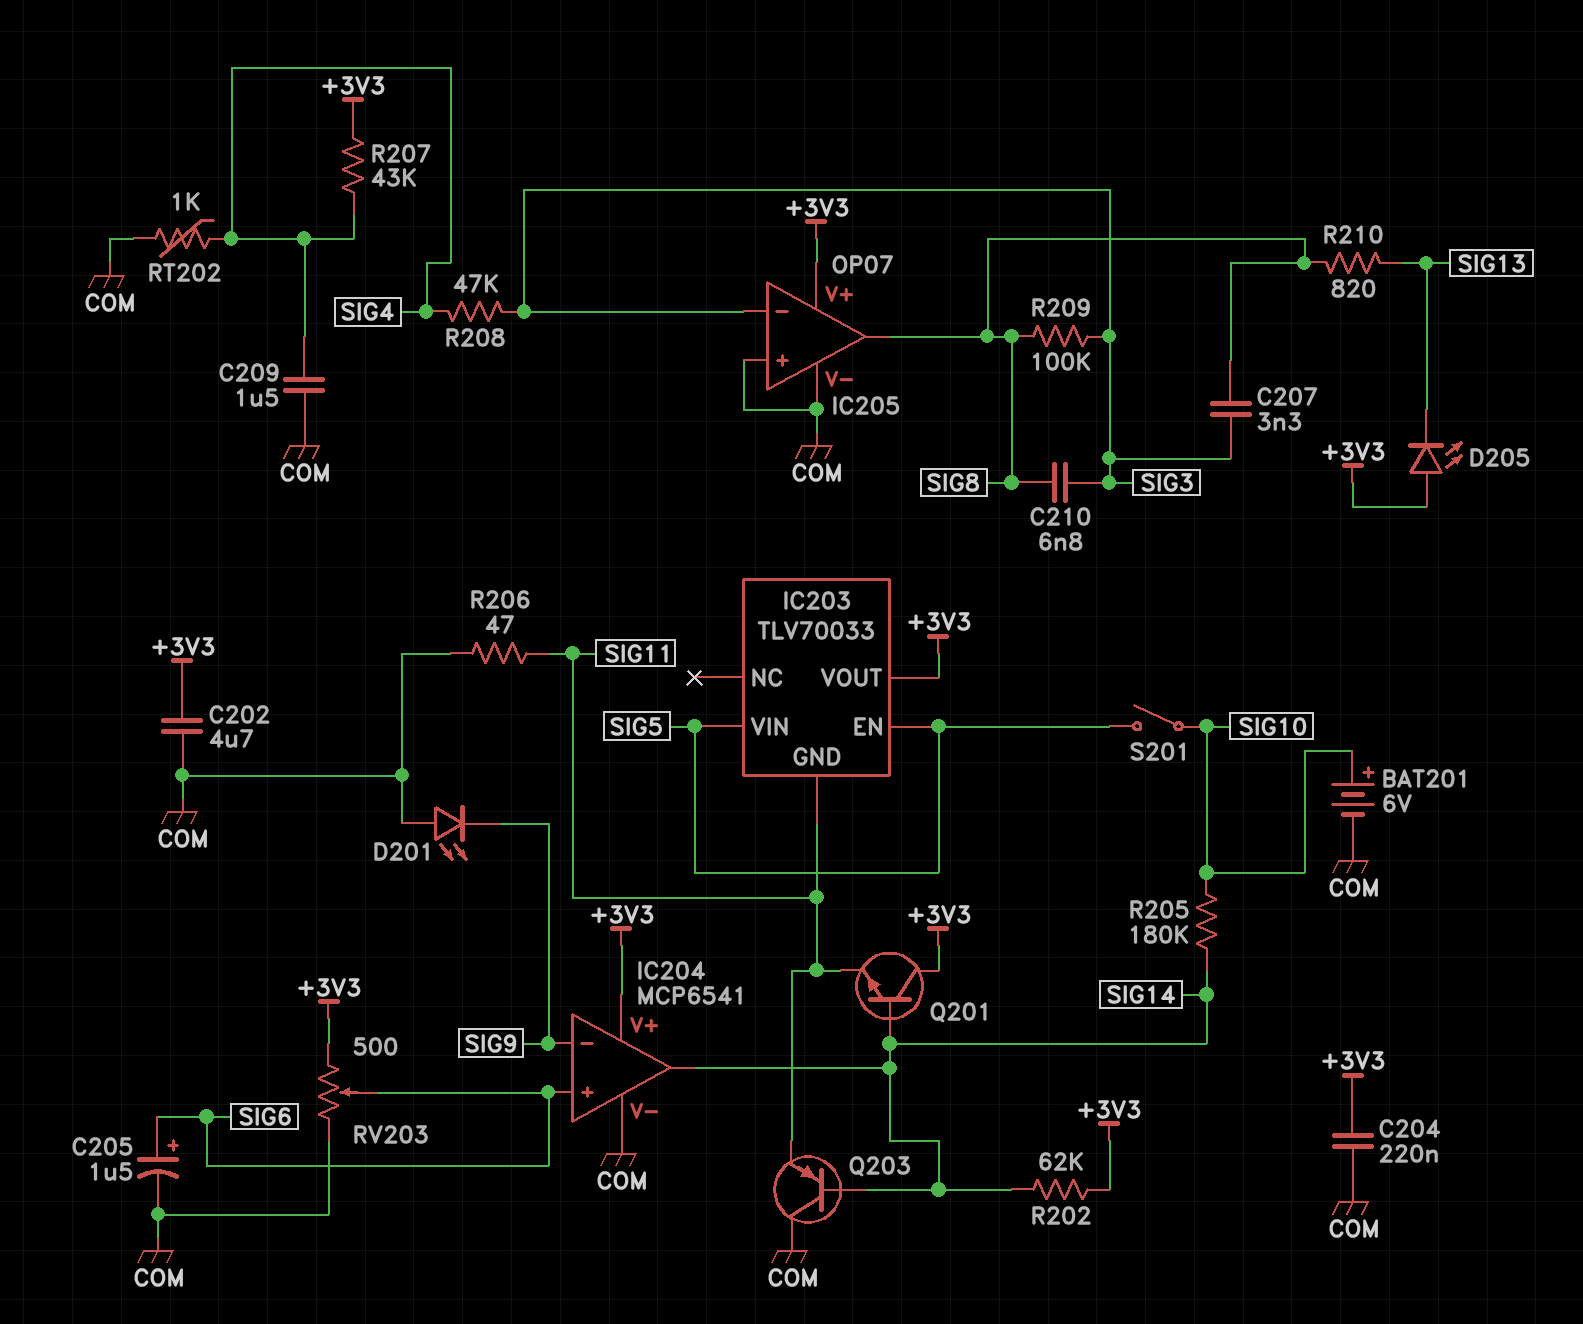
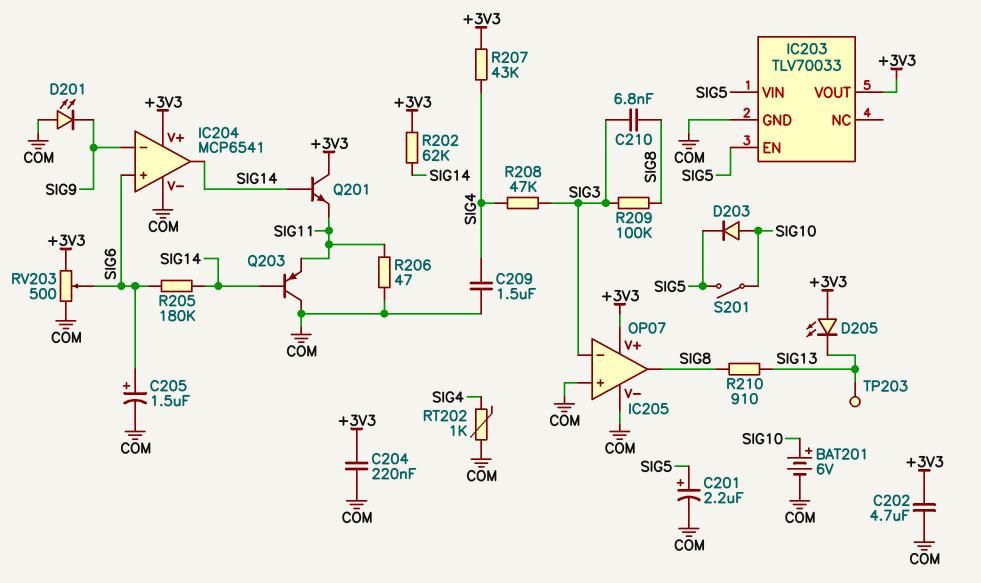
C201: none -> 2.2uF (plus SIG5, minus COM)
C207: 3.3nF (SIG3, SIG8) -> none
D203: none -> diode (A SIG10, K SIG5)
IC203 pin GND: SIG11 -> COM
R205: 180k (SIG10, SIG14) -> 180k (SIG6, SIG14)
R210: 820 (SIG8, SIG13) -> 910 (SIG8, SIG13)
TP203: none -> test point (SIG13)

